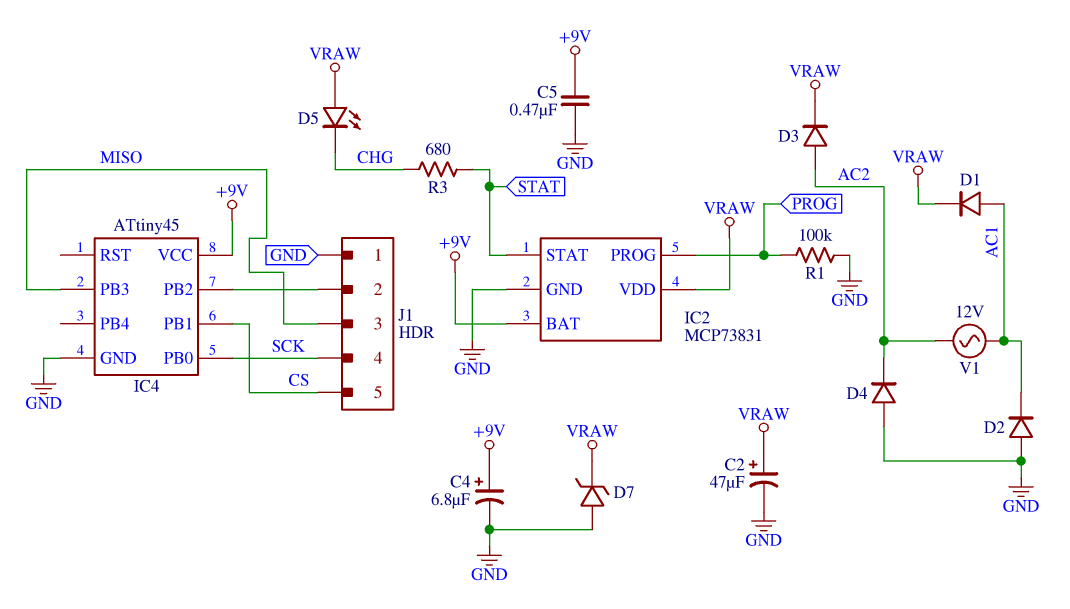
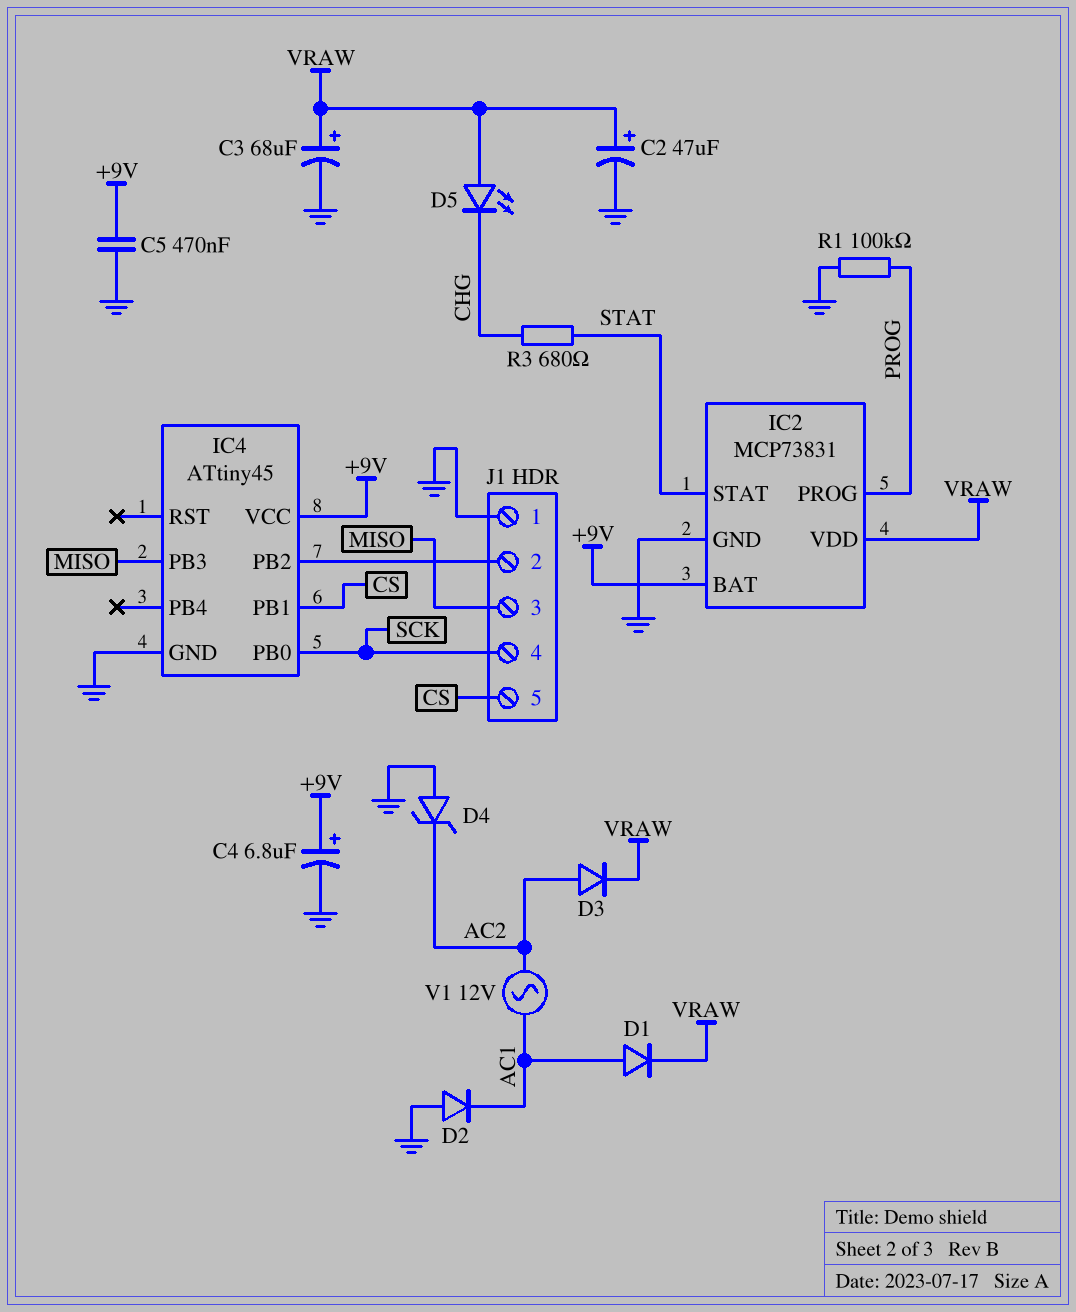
C3: none -> 68uF (plus VRAW, minus GND)
D4: diode (A GND, K AC2) -> zener (A GND, K AC2)
D7: zener (A GND, K VRAW) -> none

